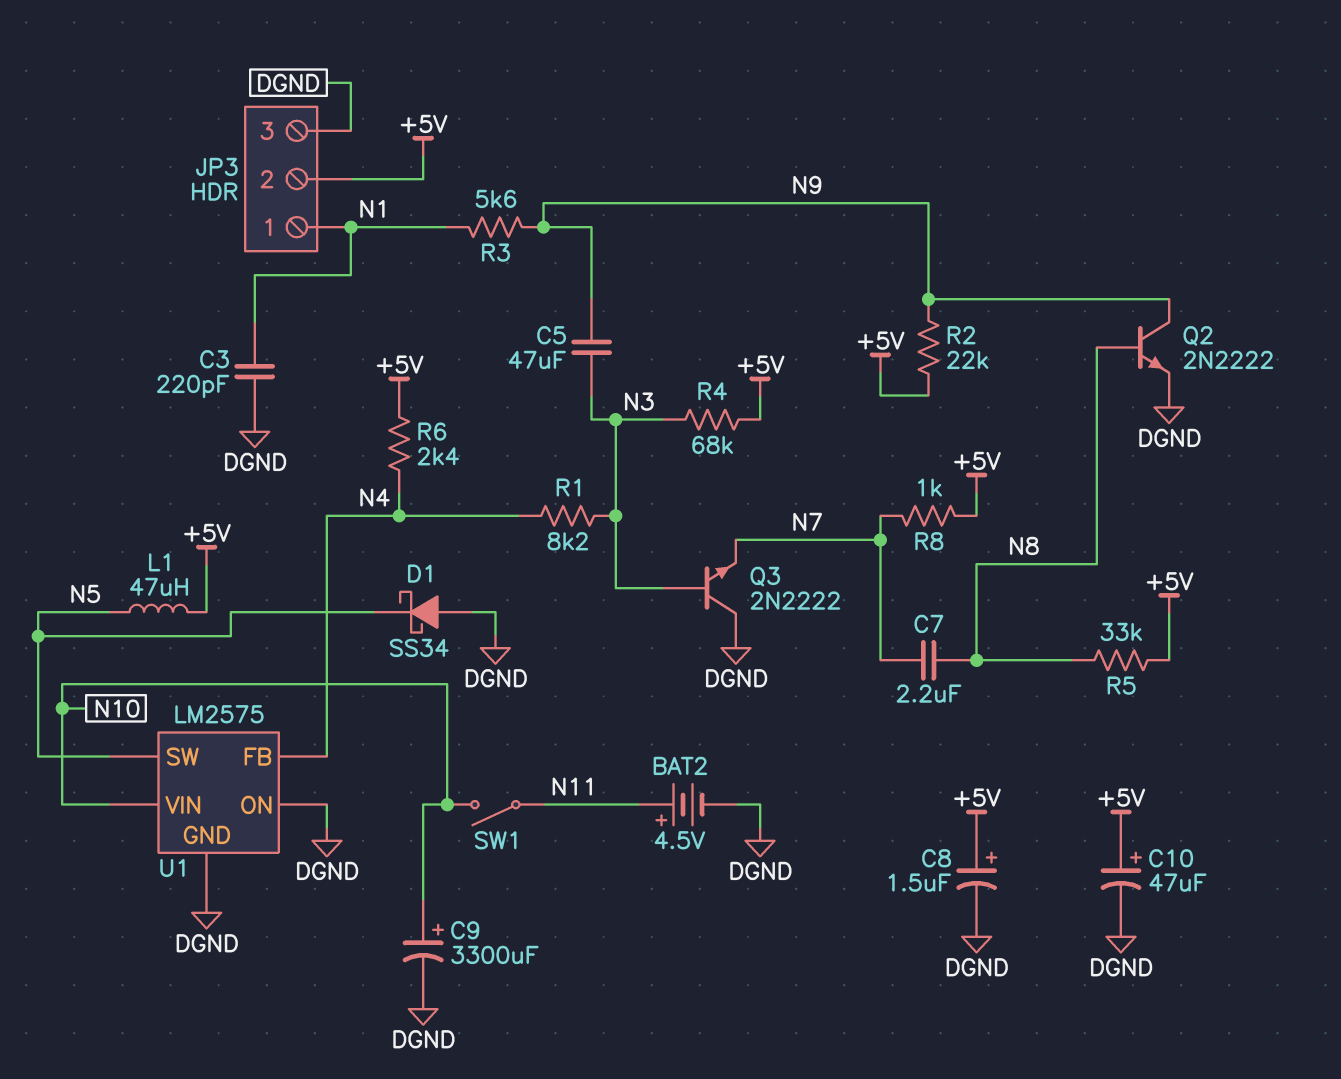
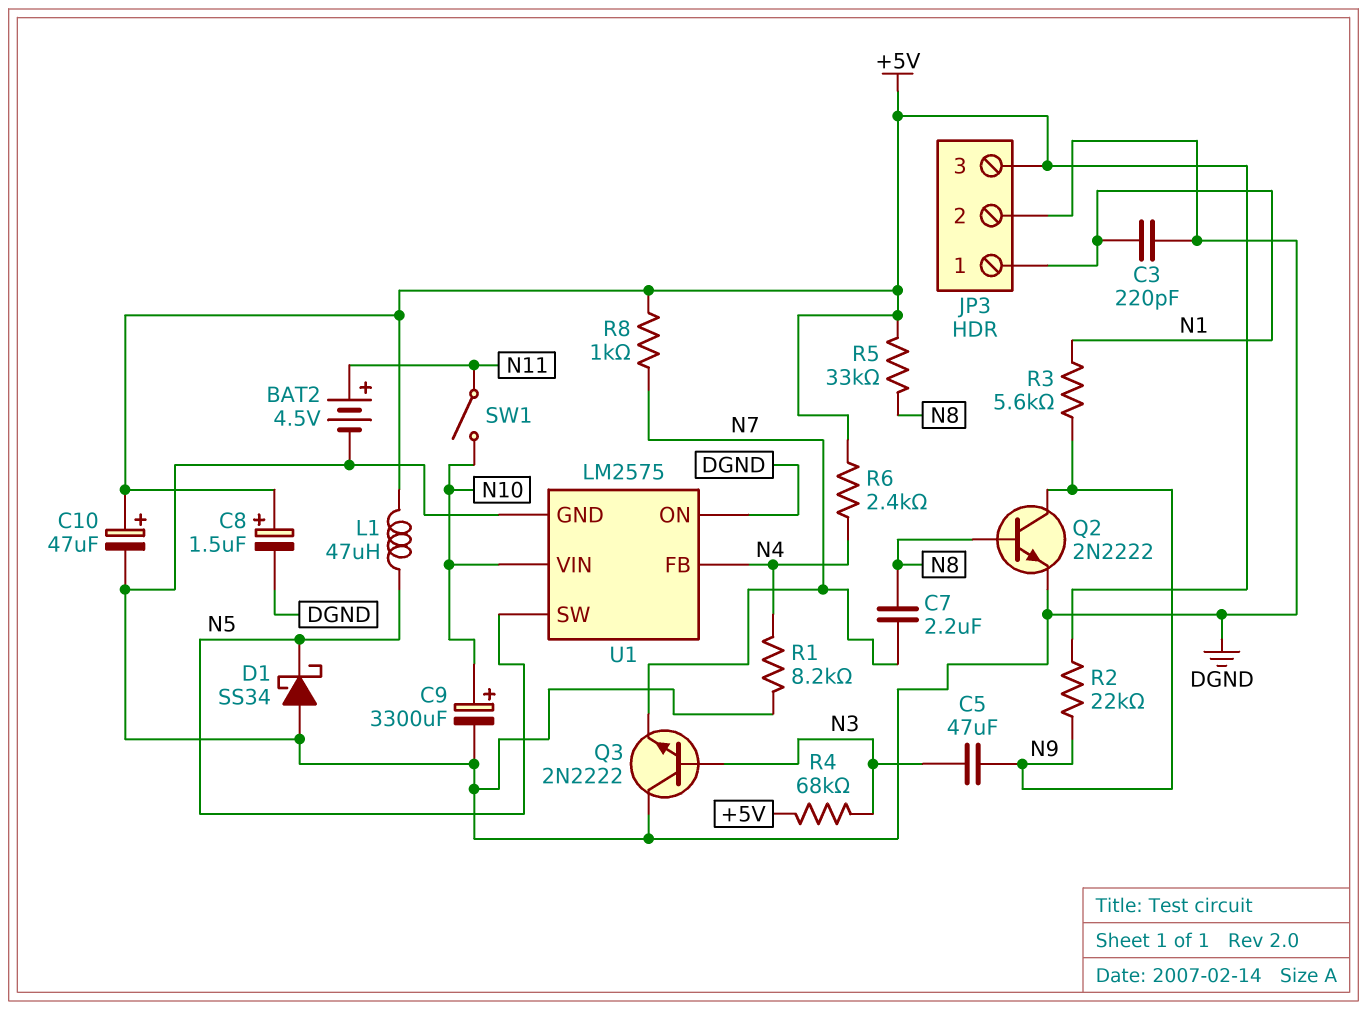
JP3 pin 2: +5V -> DGND
JP3 pin 3: DGND -> +5V
R1: 8.2k (N3, N4) -> 8.2k (DGND, N4)

